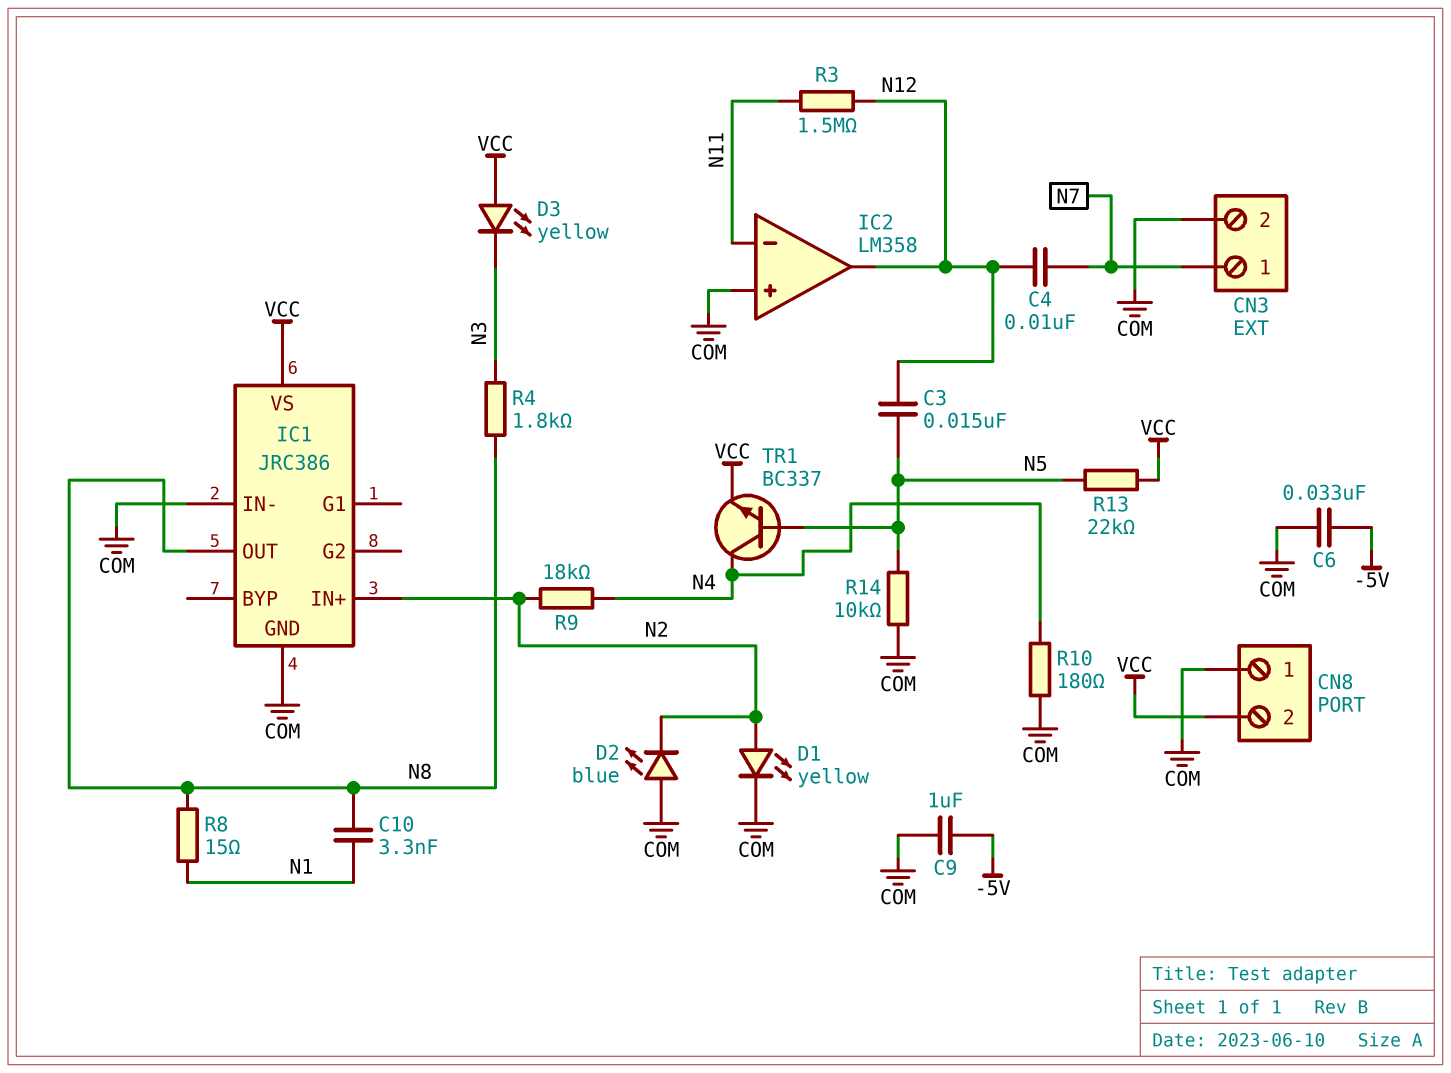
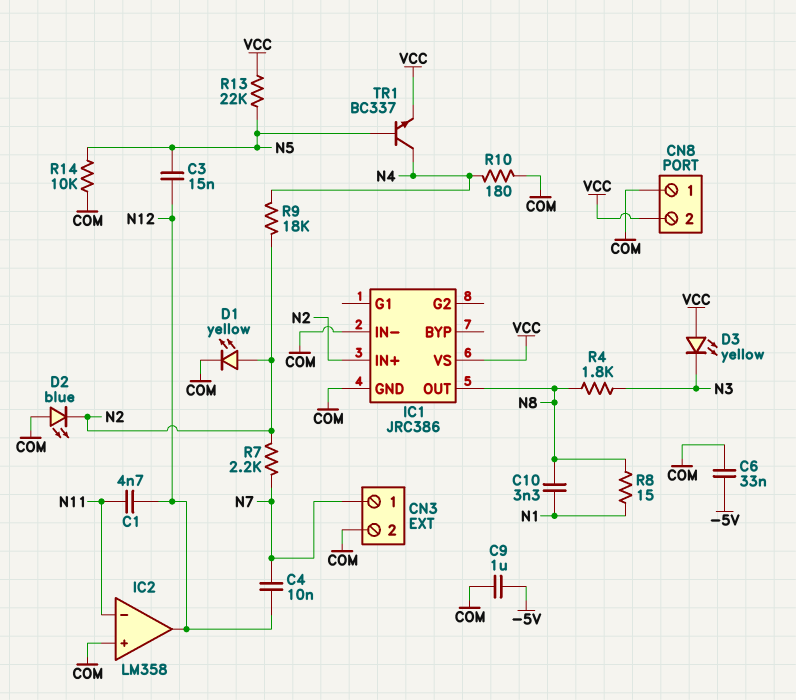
C1: none -> 4.7nF (N11, N12)
R3: 1.5M (N11, N12) -> none
R7: none -> 2.2k (N2, N7)

